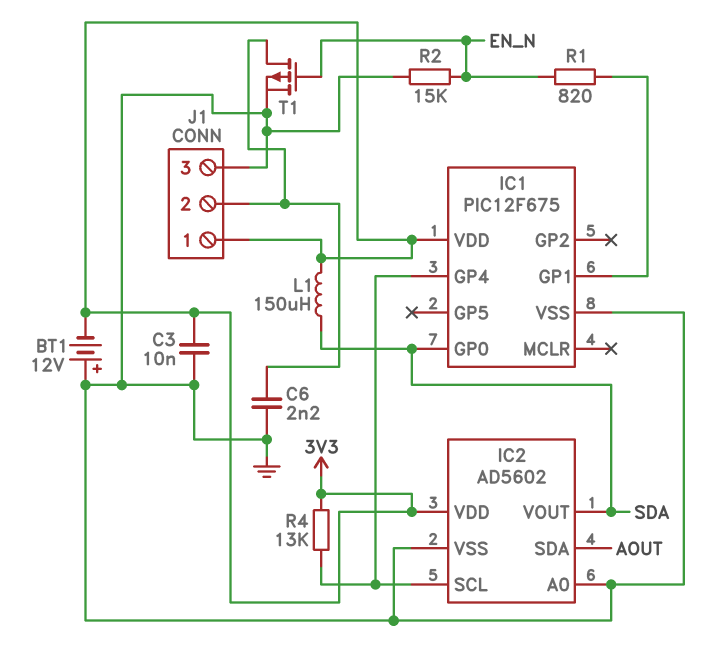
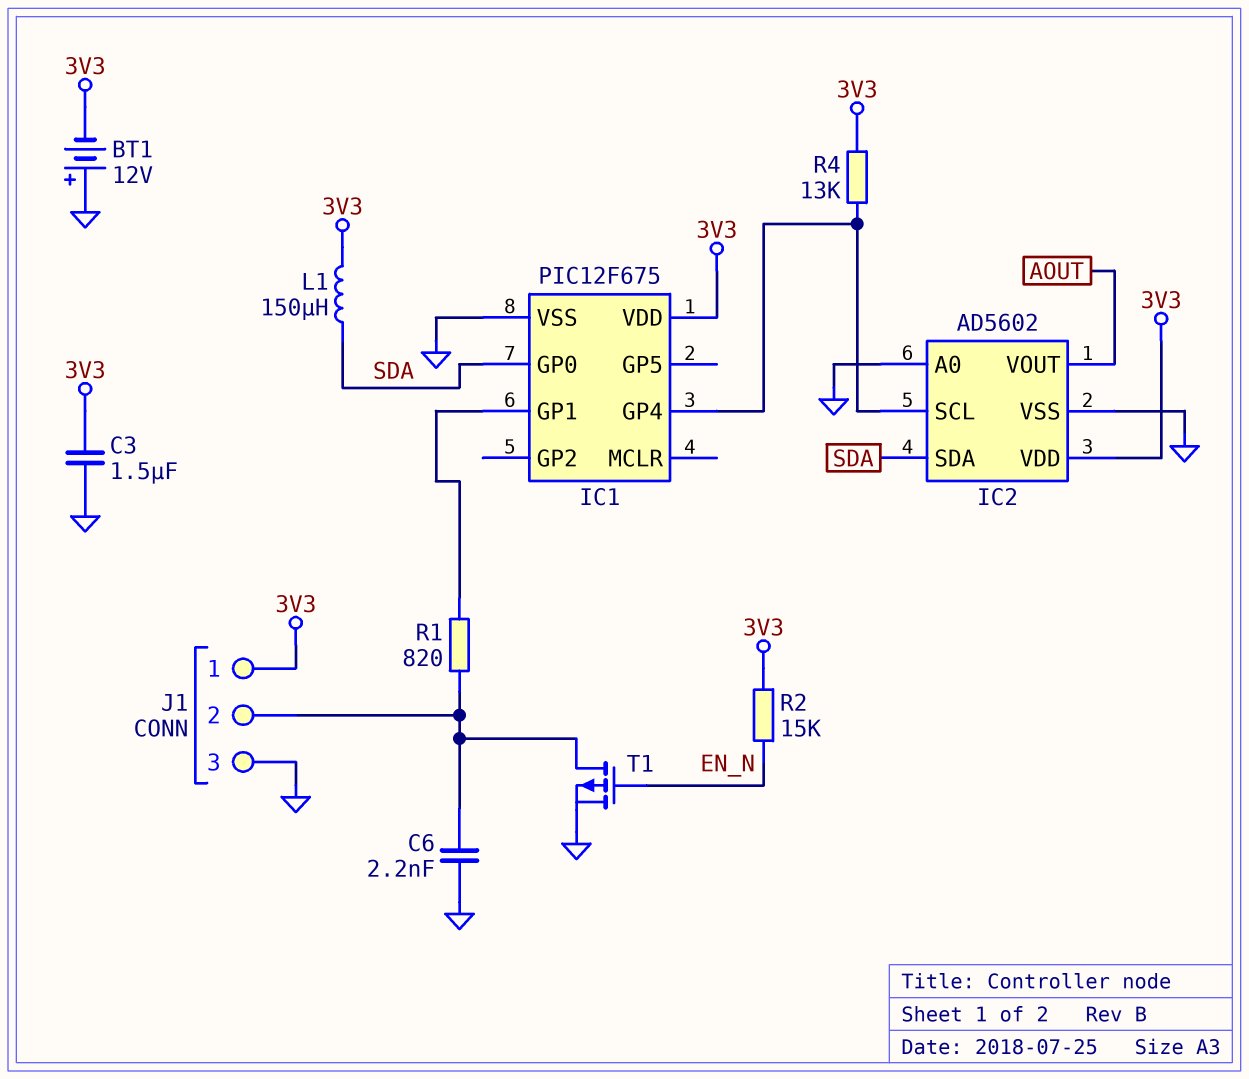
C3: 10nF (3V3, GND) -> 1.5uF (3V3, GND)
IC2 pin SDA: AOUT -> SDA
IC2 pin VOUT: SDA -> AOUT
R1: 820 (EN_N, IC1/GP1) -> 820 (IC1/GP1, J1/2)
R2: 15k (EN_N, GND) -> 15k (3V3, EN_N)

